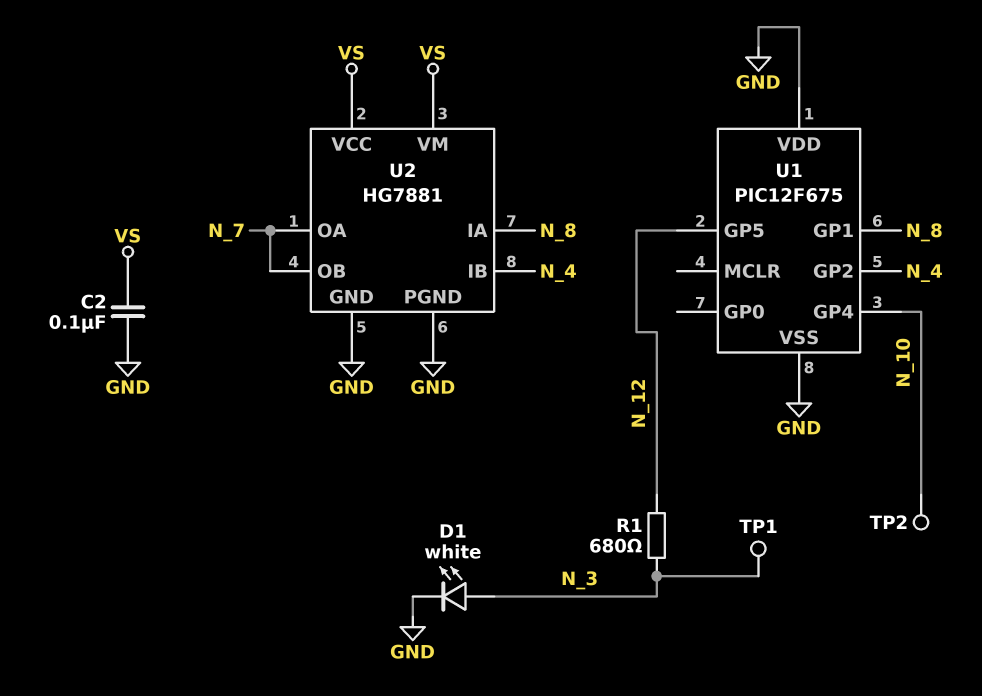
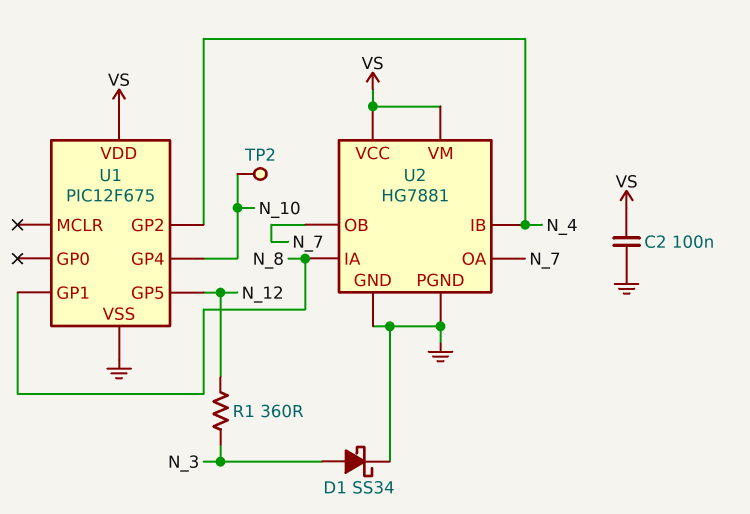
D1: LED white (A N_3, K GND) -> schottky SS34 (A N_3, K GND)
R1: 680 (N_3, N_12) -> 360 (N_3, N_12)
TP1: test point (N_3) -> none
U1 pin VDD: GND -> VS

